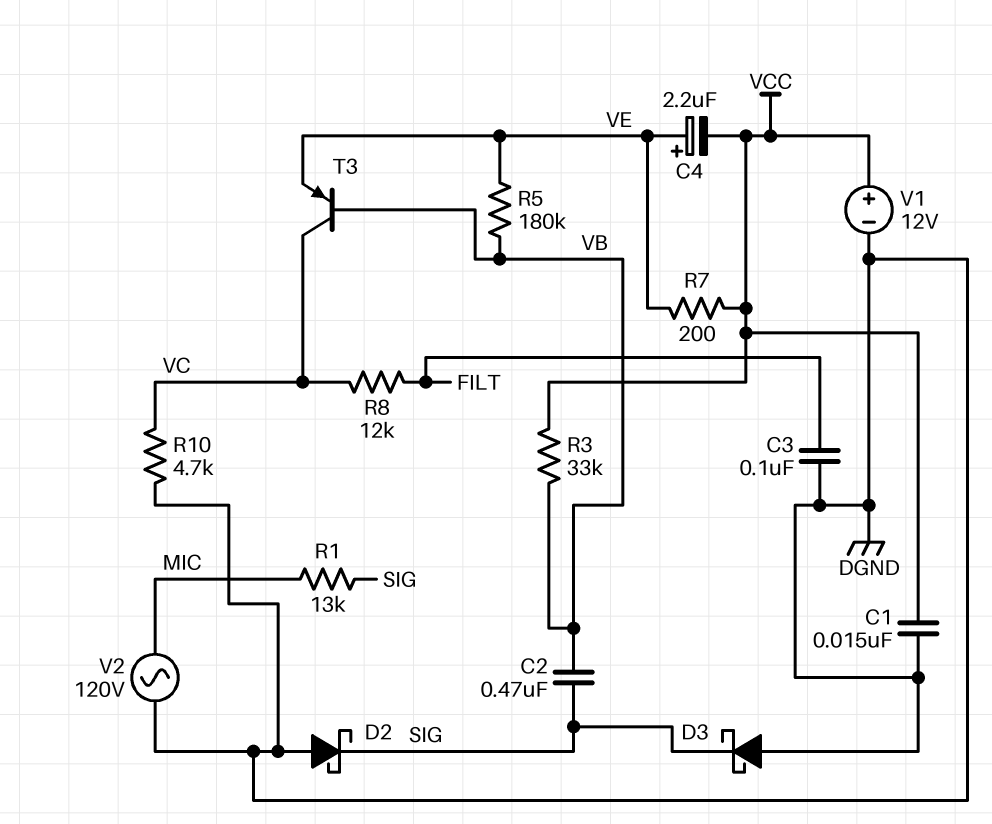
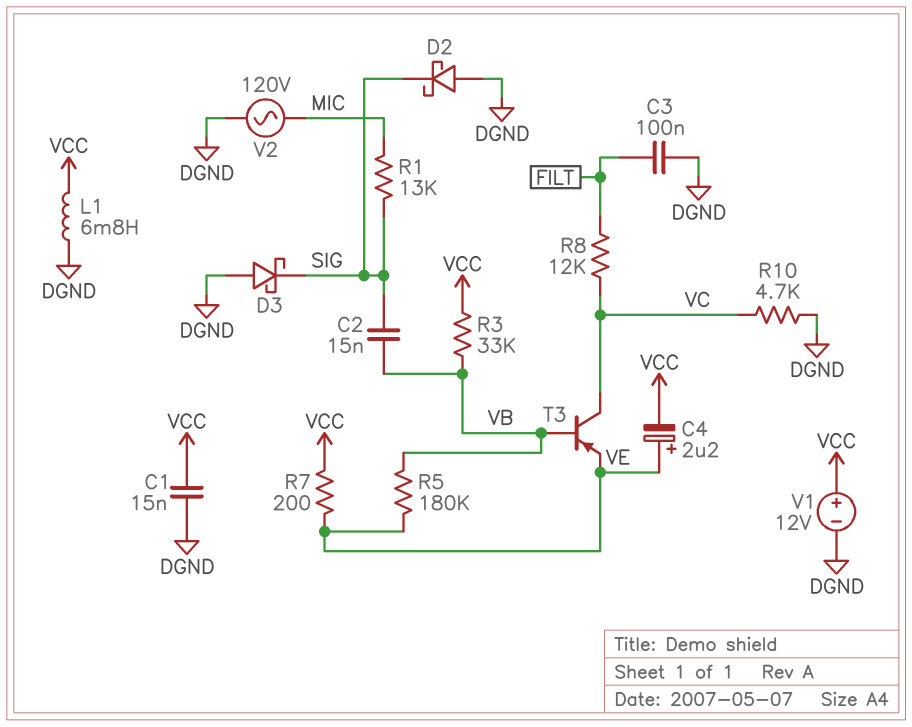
C2: 470nF (SIG, VB) -> 15nF (SIG, VB)
L1: none -> 6.8mH (DGND, VCC)

